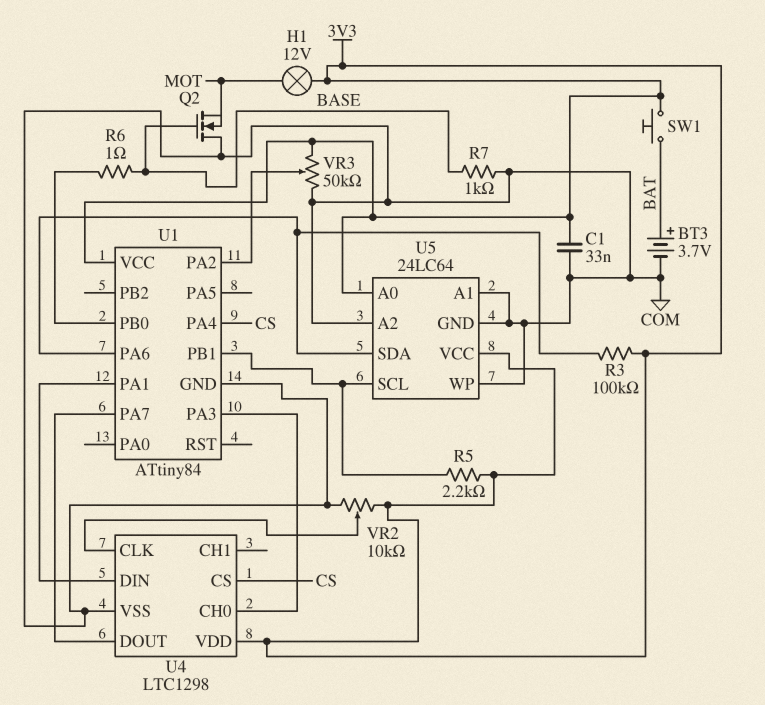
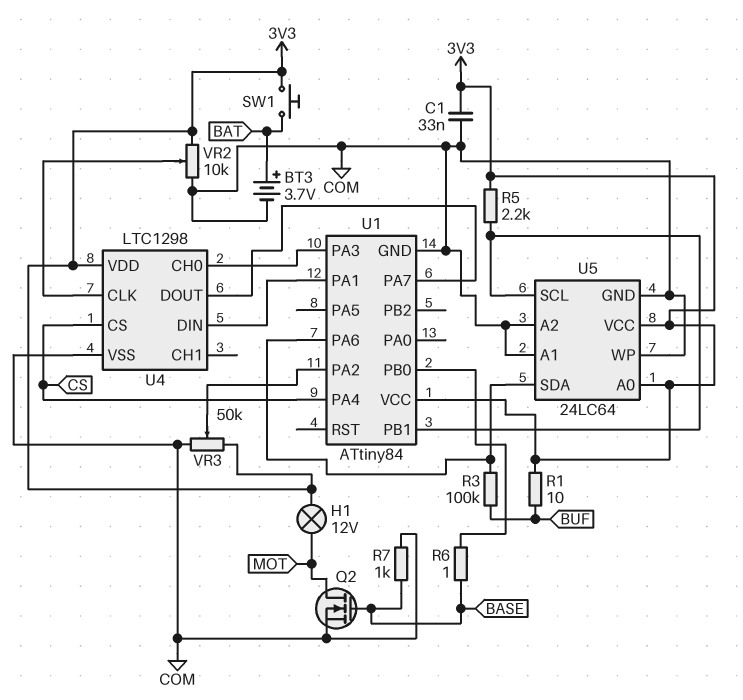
Q2: NMOS (G BASE, D COM, S MOT) -> NMOS (G BASE, D MOT, S COM)
R1: none -> 10 (3V3, BUF)
R3: 100k (3V3, U1/PA6) -> 100k (BUF, U1/PA6)

